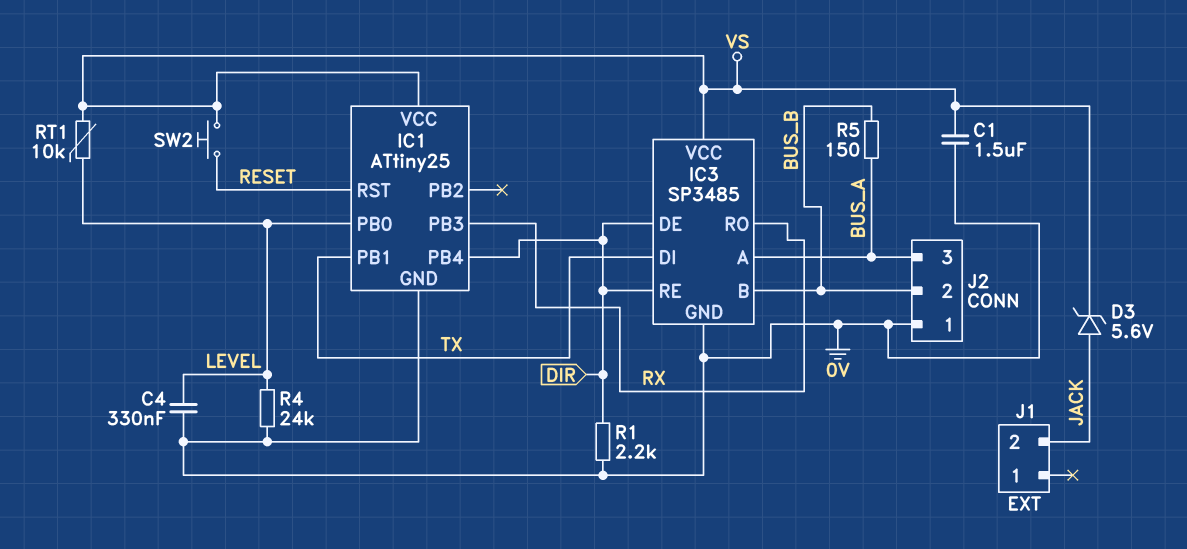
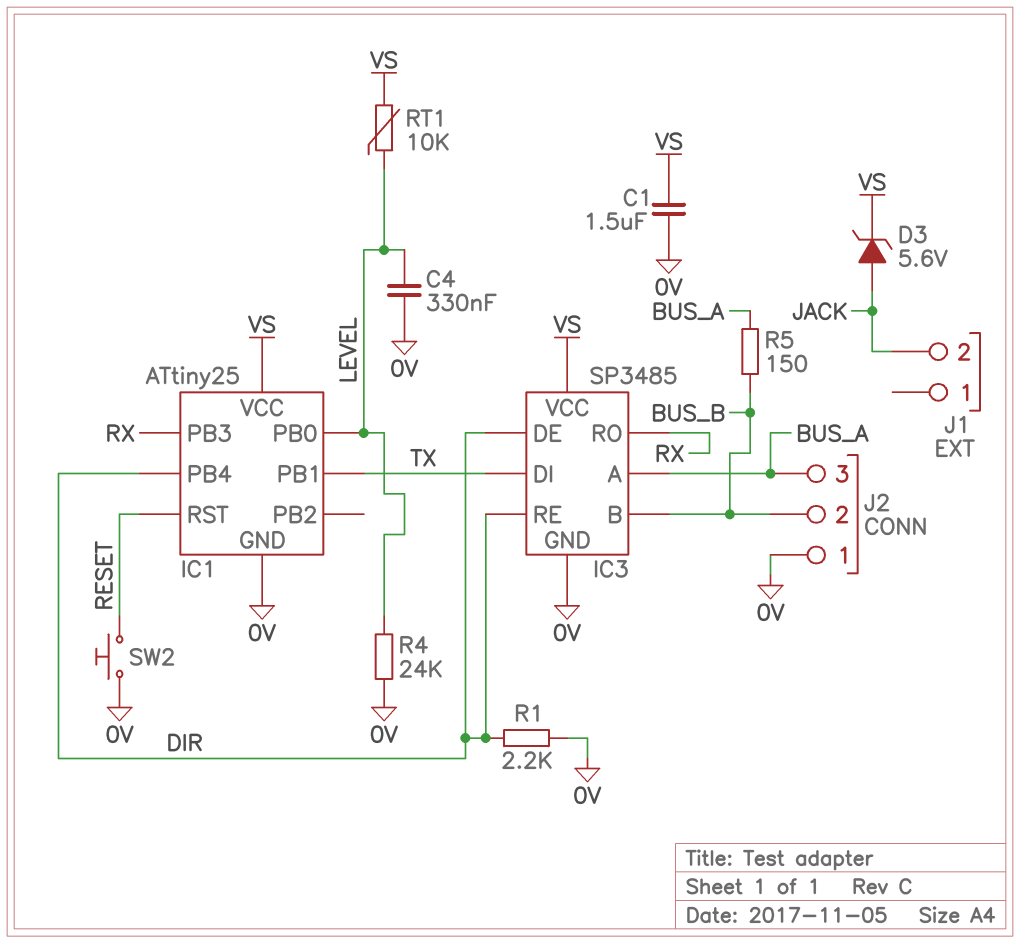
SW2: button (RESET, VS) -> button (0V, RESET)

